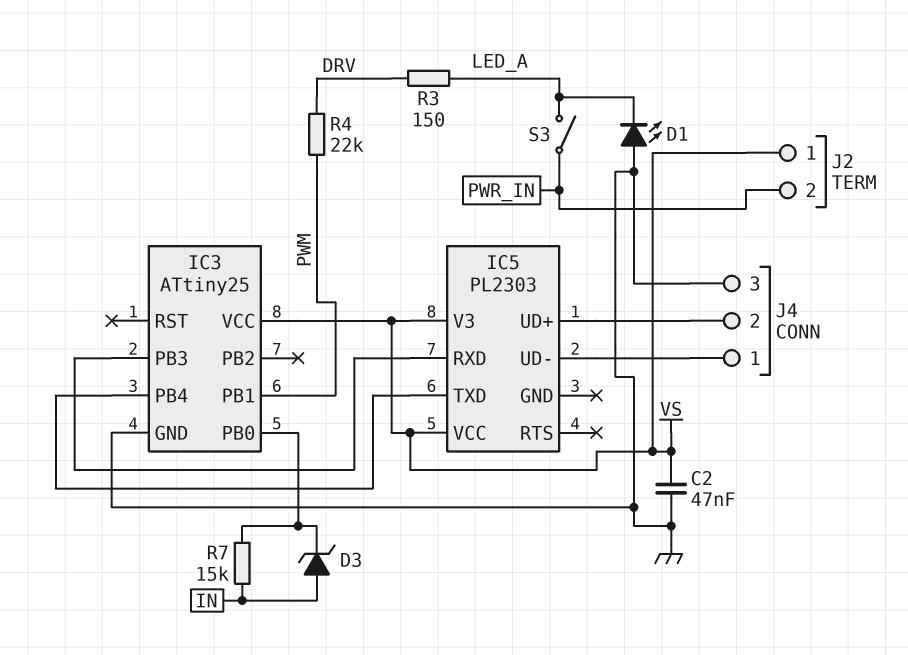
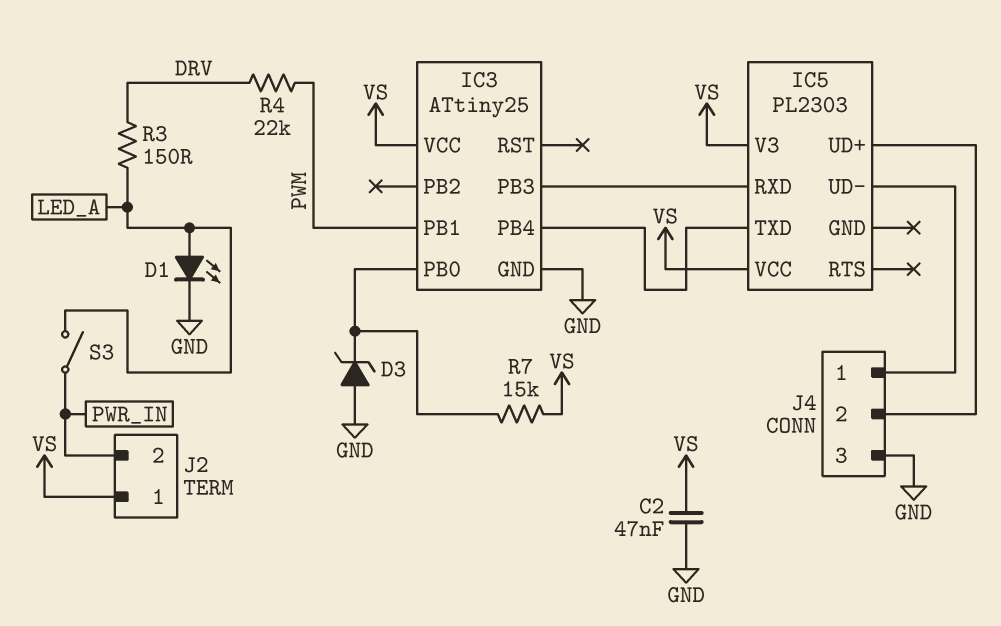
D1: LED (A GND, K LED_A) -> LED (A LED_A, K GND)
D3: zener (A IN, K IC3/PB0) -> zener (A GND, K IC3/PB0)
R7: 15k (IC3/PB0, IN) -> 15k (IC3/PB0, VS)

